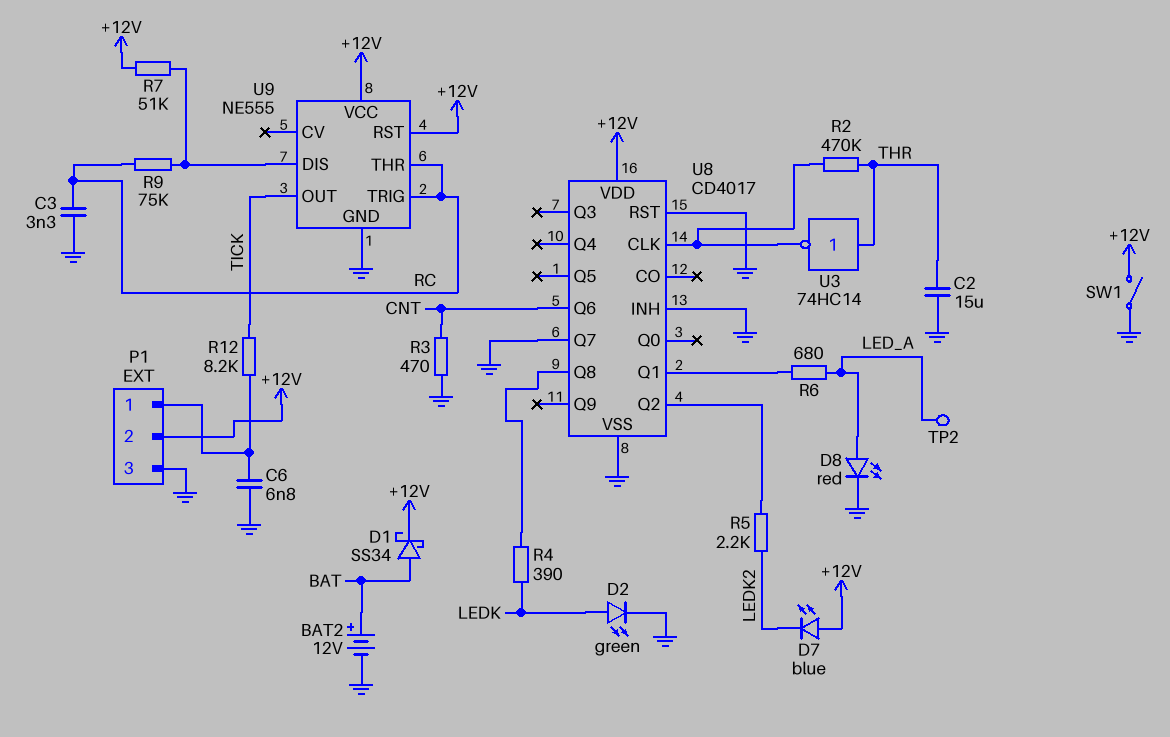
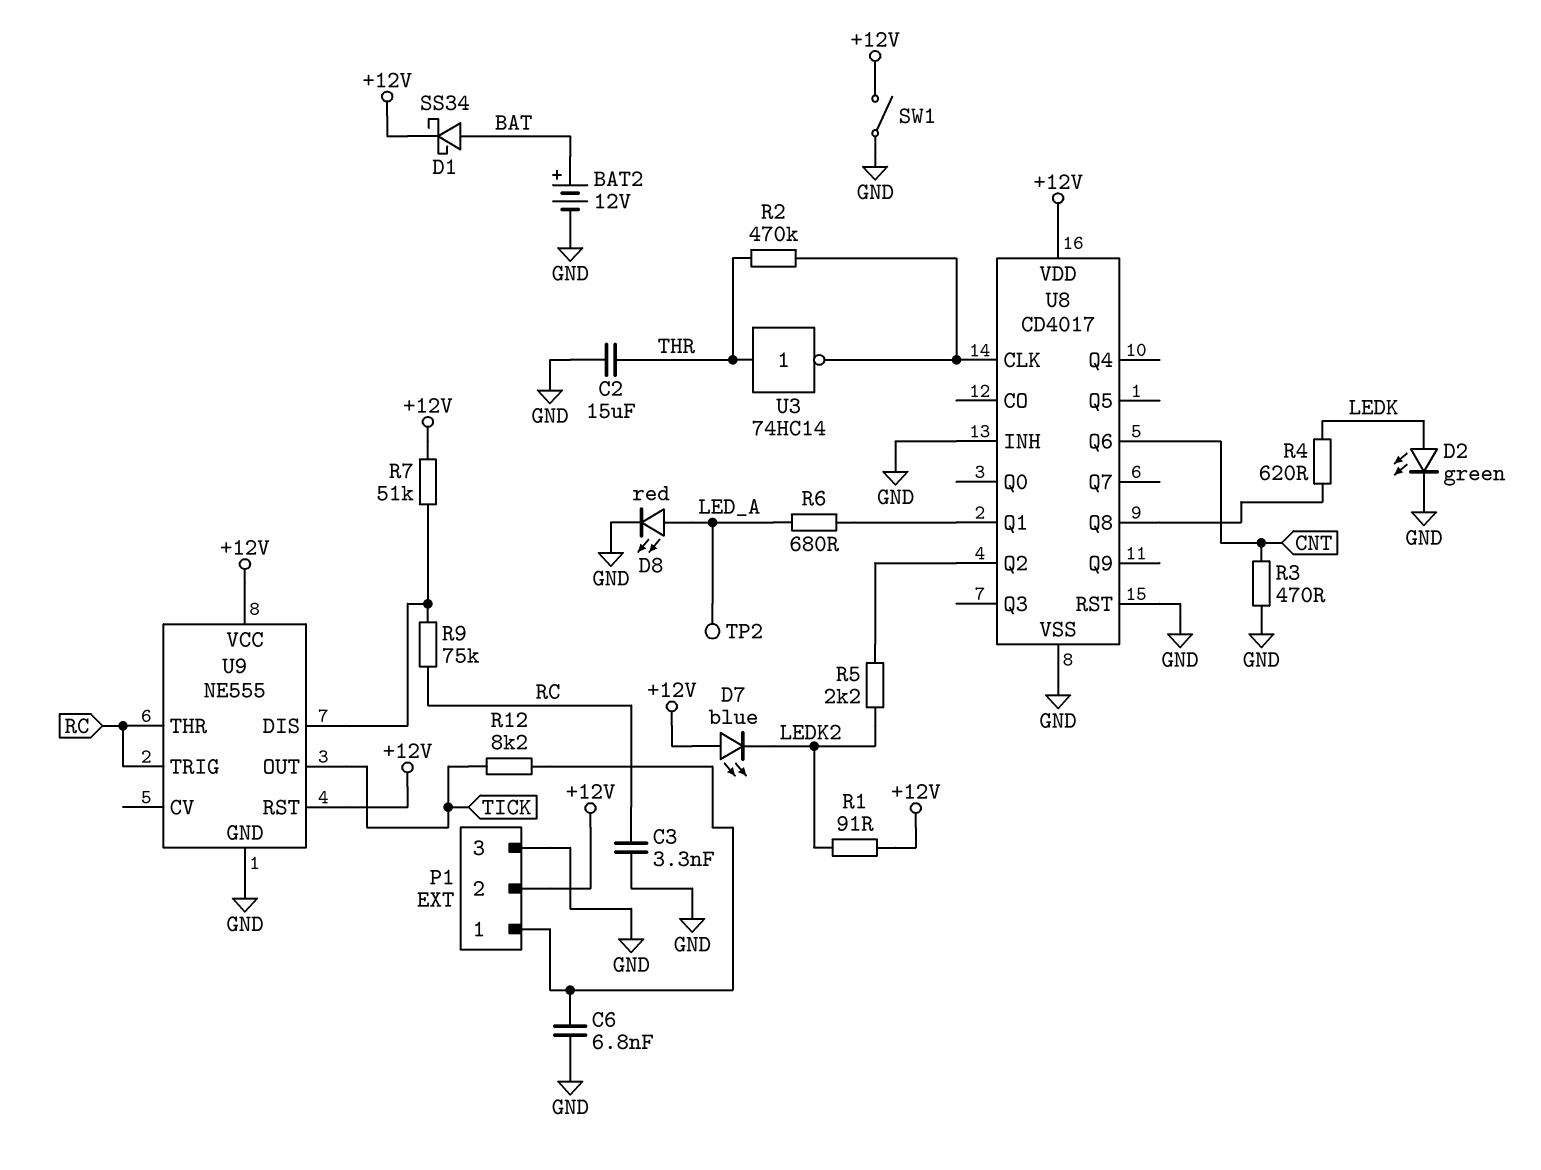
R1: none -> 91 (+12V, LEDK2)
R4: 390 (LEDK, U8/Q8) -> 620 (LEDK, U8/Q8)
U8 pin Q7: GND -> none

